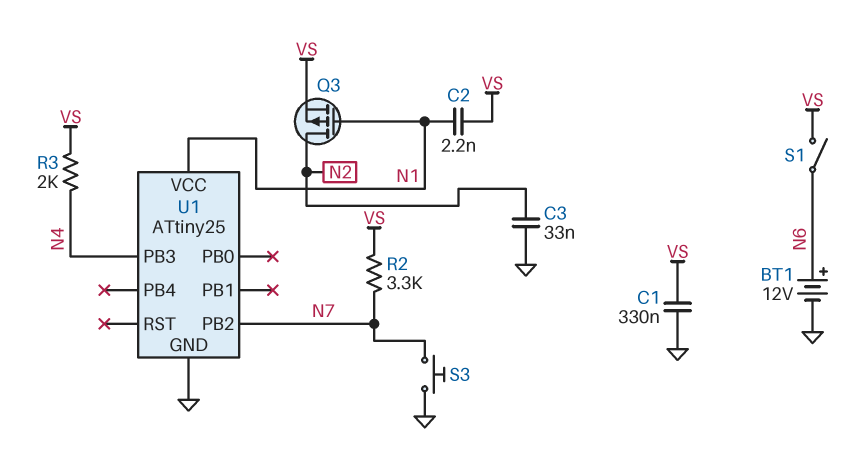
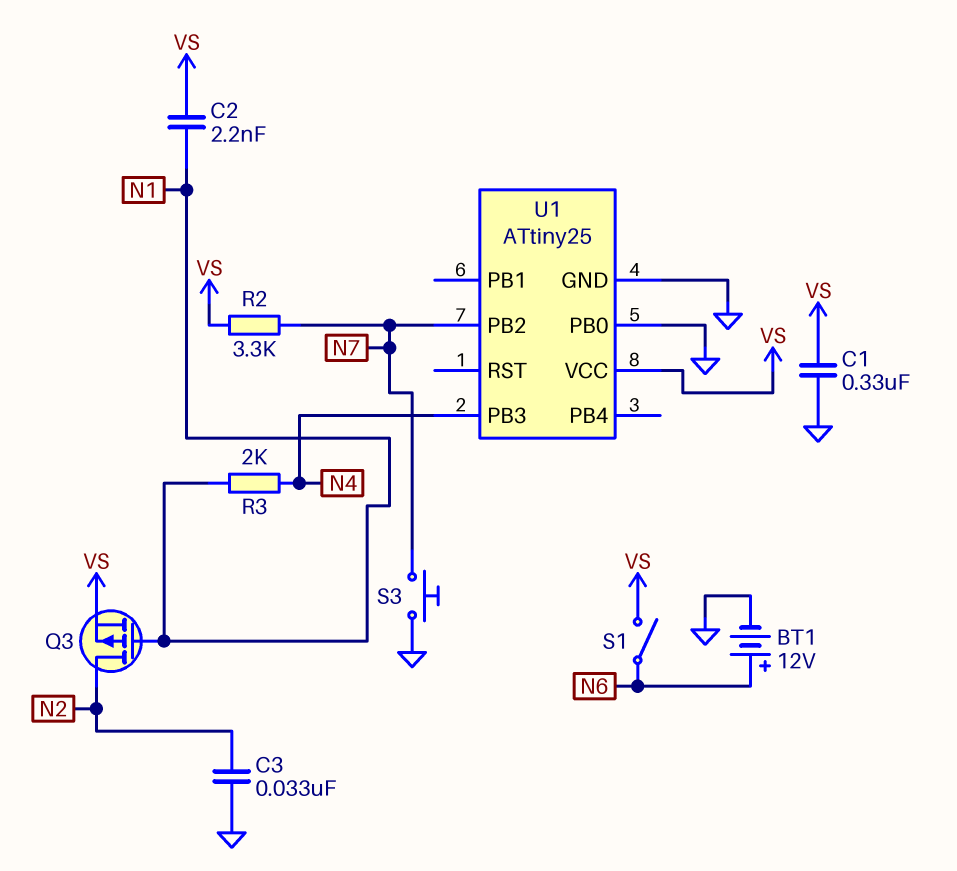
R3: 2k (N4, VS) -> 2k (N1, N4)
U1 pin PB0: none -> GND
U1 pin VCC: N1 -> VS

